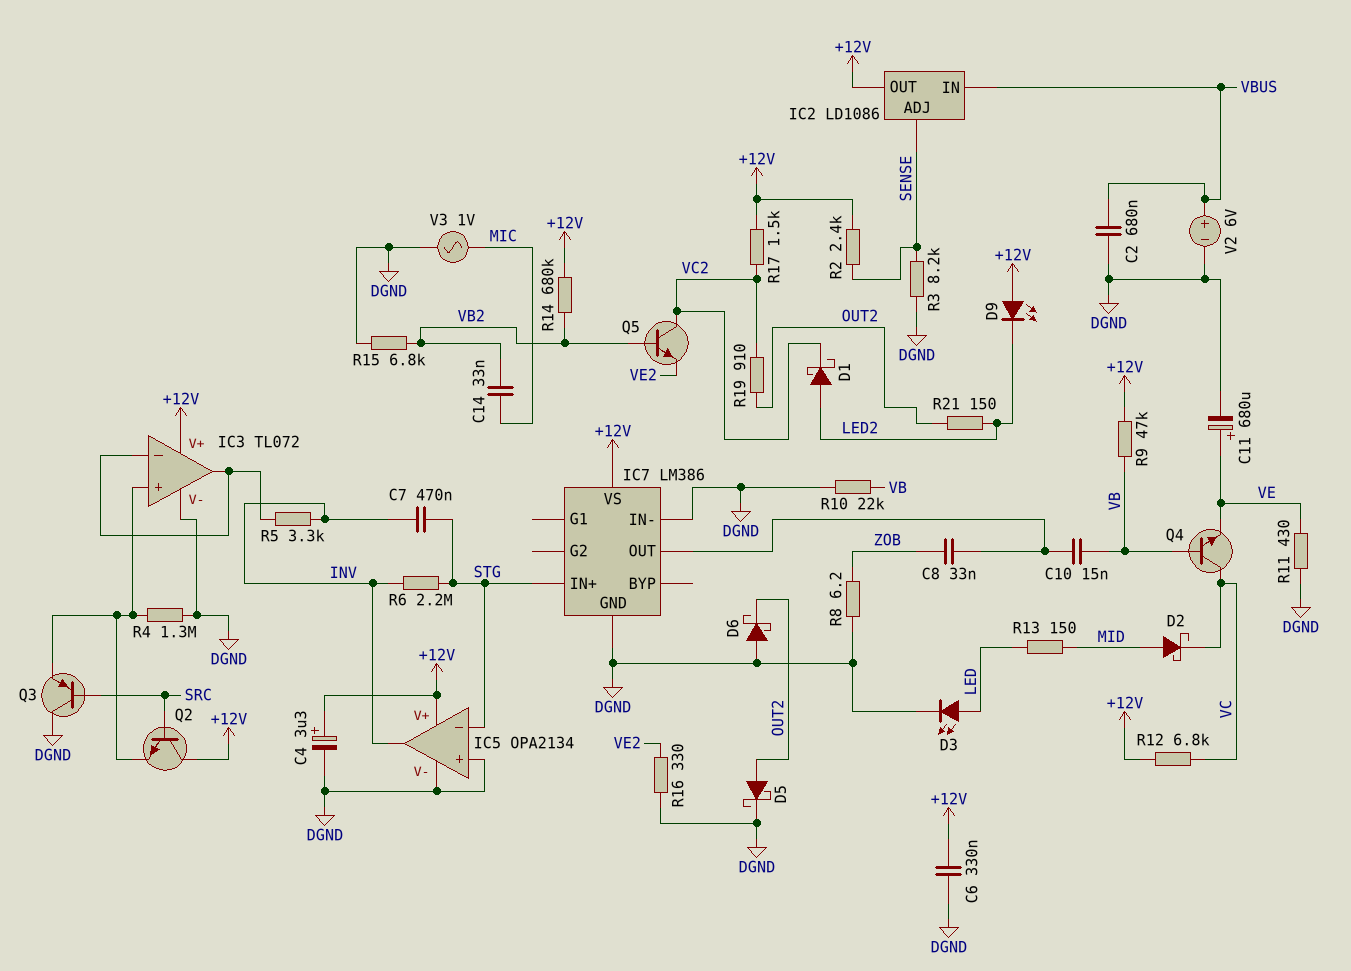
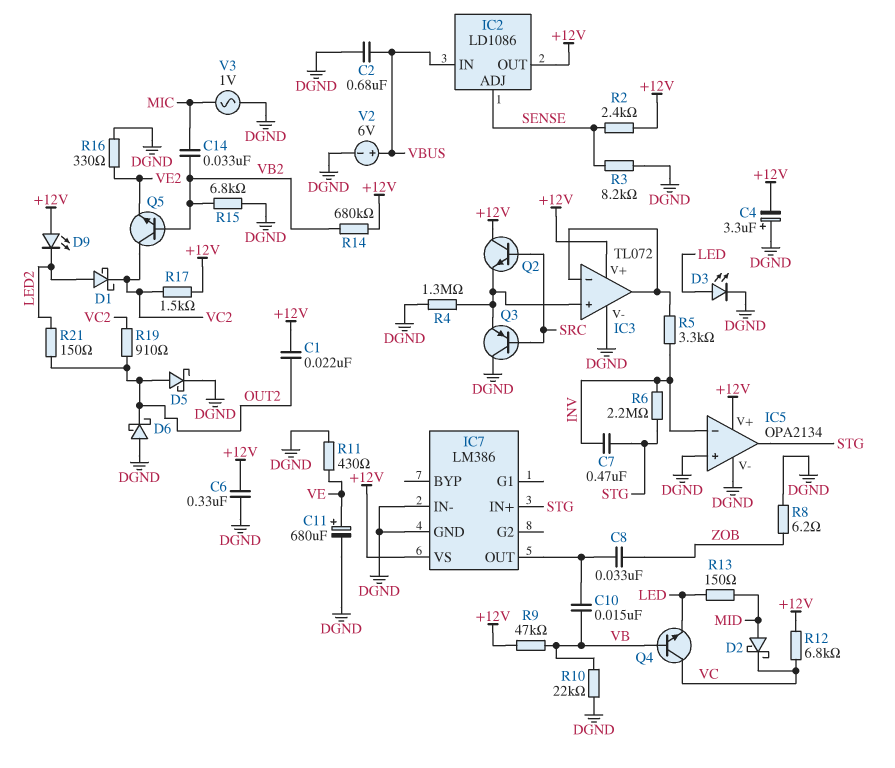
C1: none -> 22nF (+12V, OUT2)
C4: 3.3uF (plus +12V, minus DGND) -> 3.3uF (plus DGND, minus +12V)
IC5 pin in-: STG -> INV
IC5 pin out: INV -> STG
Q4: NPN (B VB, C VC, E VE) -> NPN (B VB, C VC, E LED)

